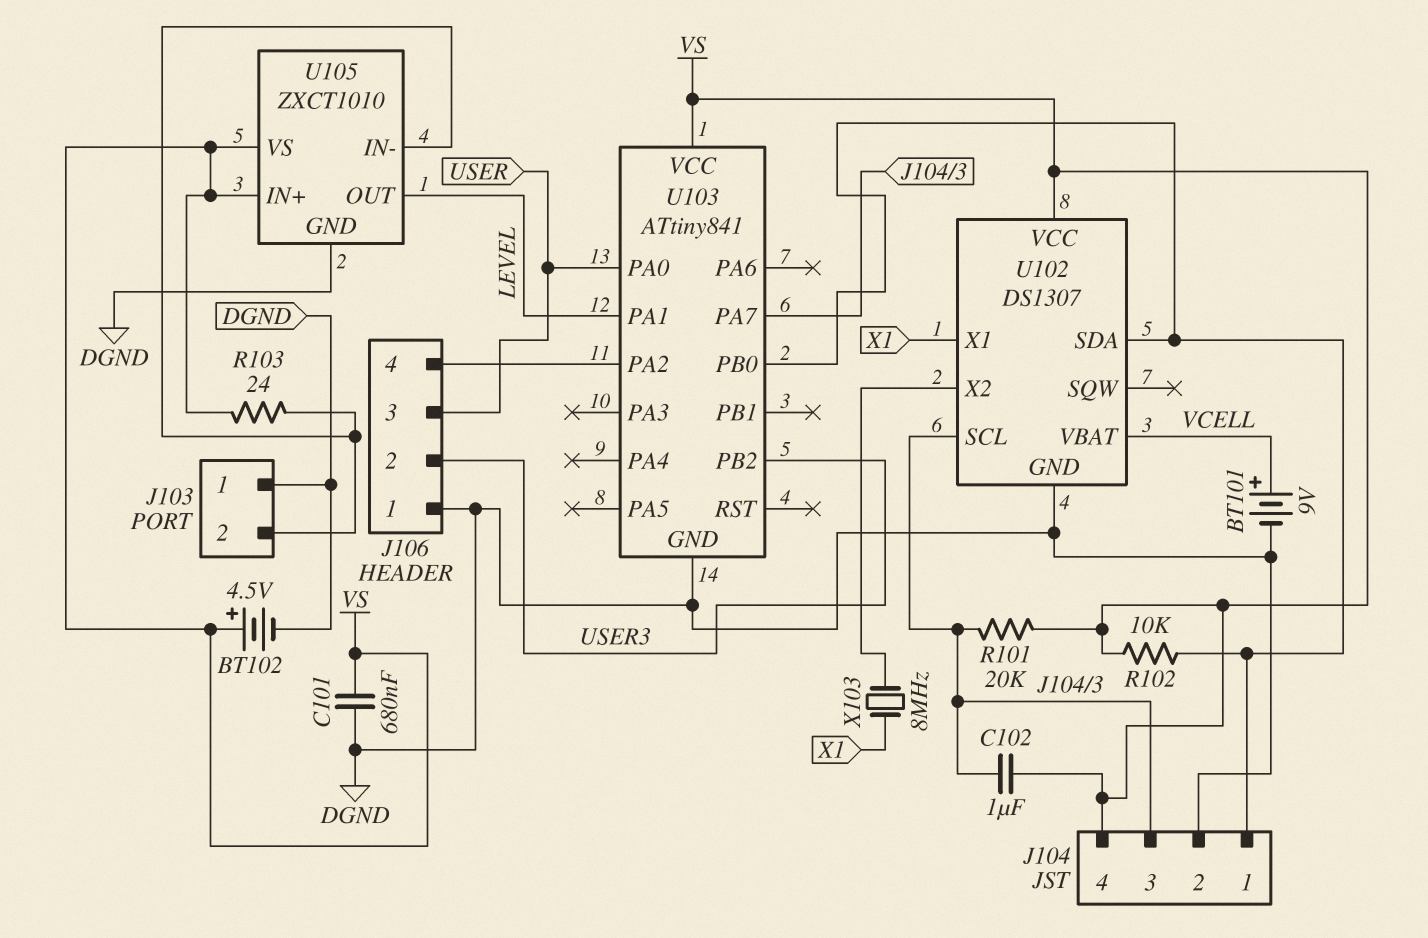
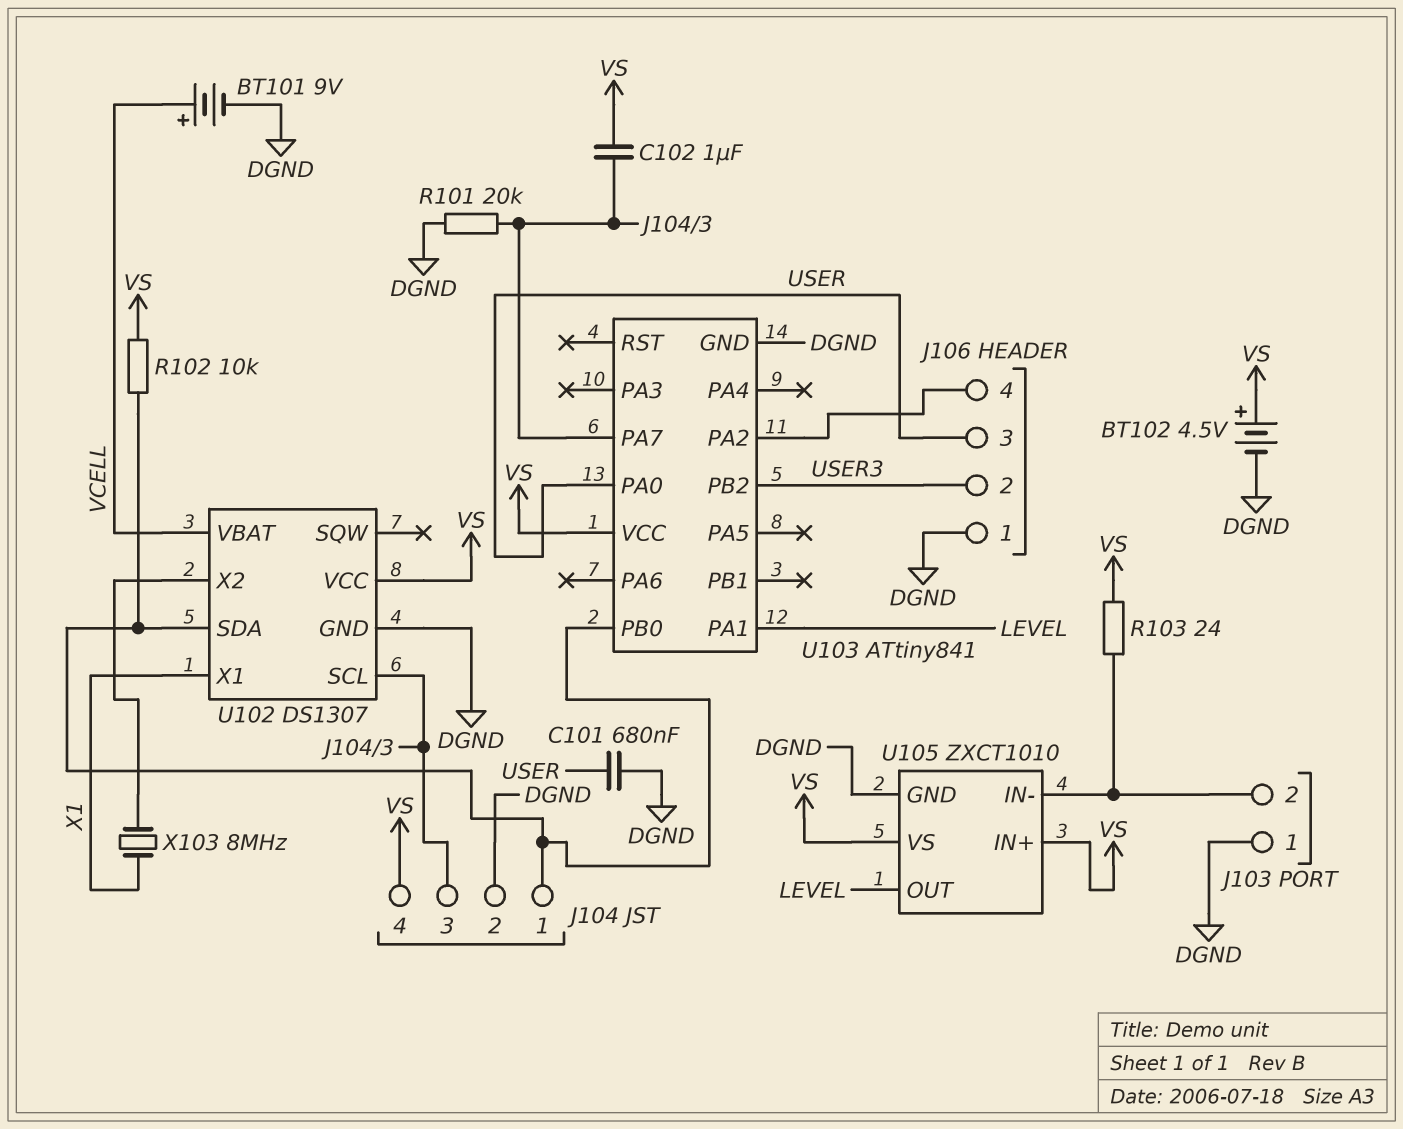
C101: 680nF (DGND, VS) -> 680nF (DGND, USER)
R101: 20k (J104/3, VS) -> 20k (DGND, J104/3)

